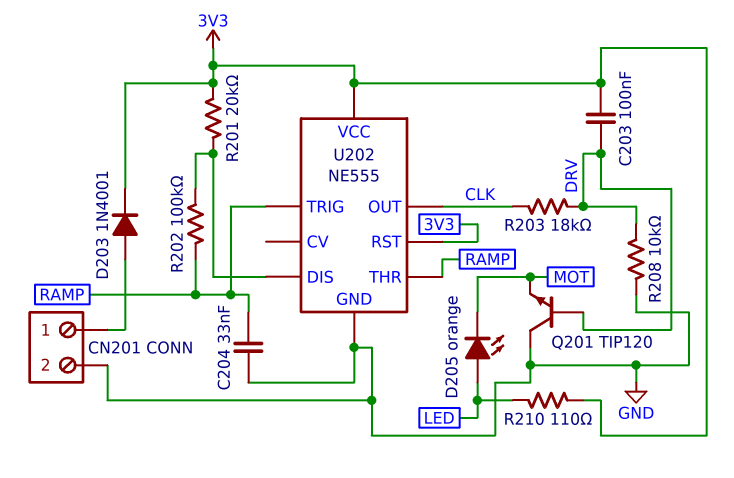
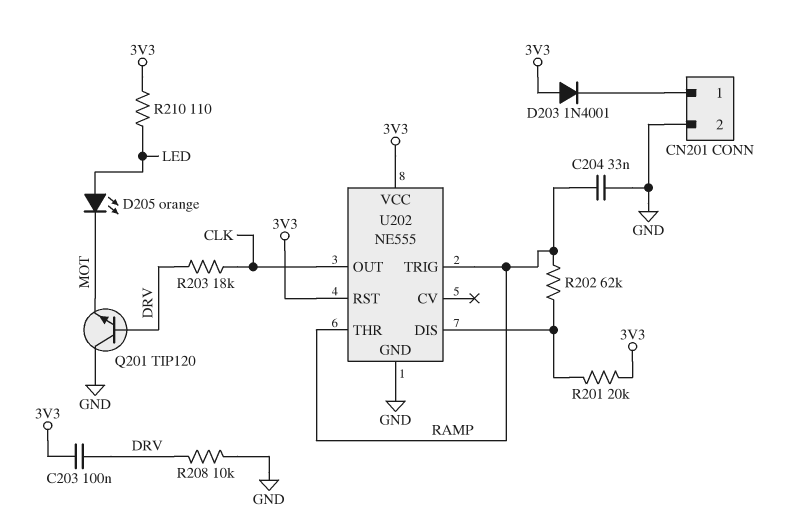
D203: diode 1N4001 (A CN201/1, K 3V3) -> diode 1N4001 (A 3V3, K CN201/1)
R202: 100k (RAMP, U202/DIS) -> 62k (RAMP, U202/DIS)

